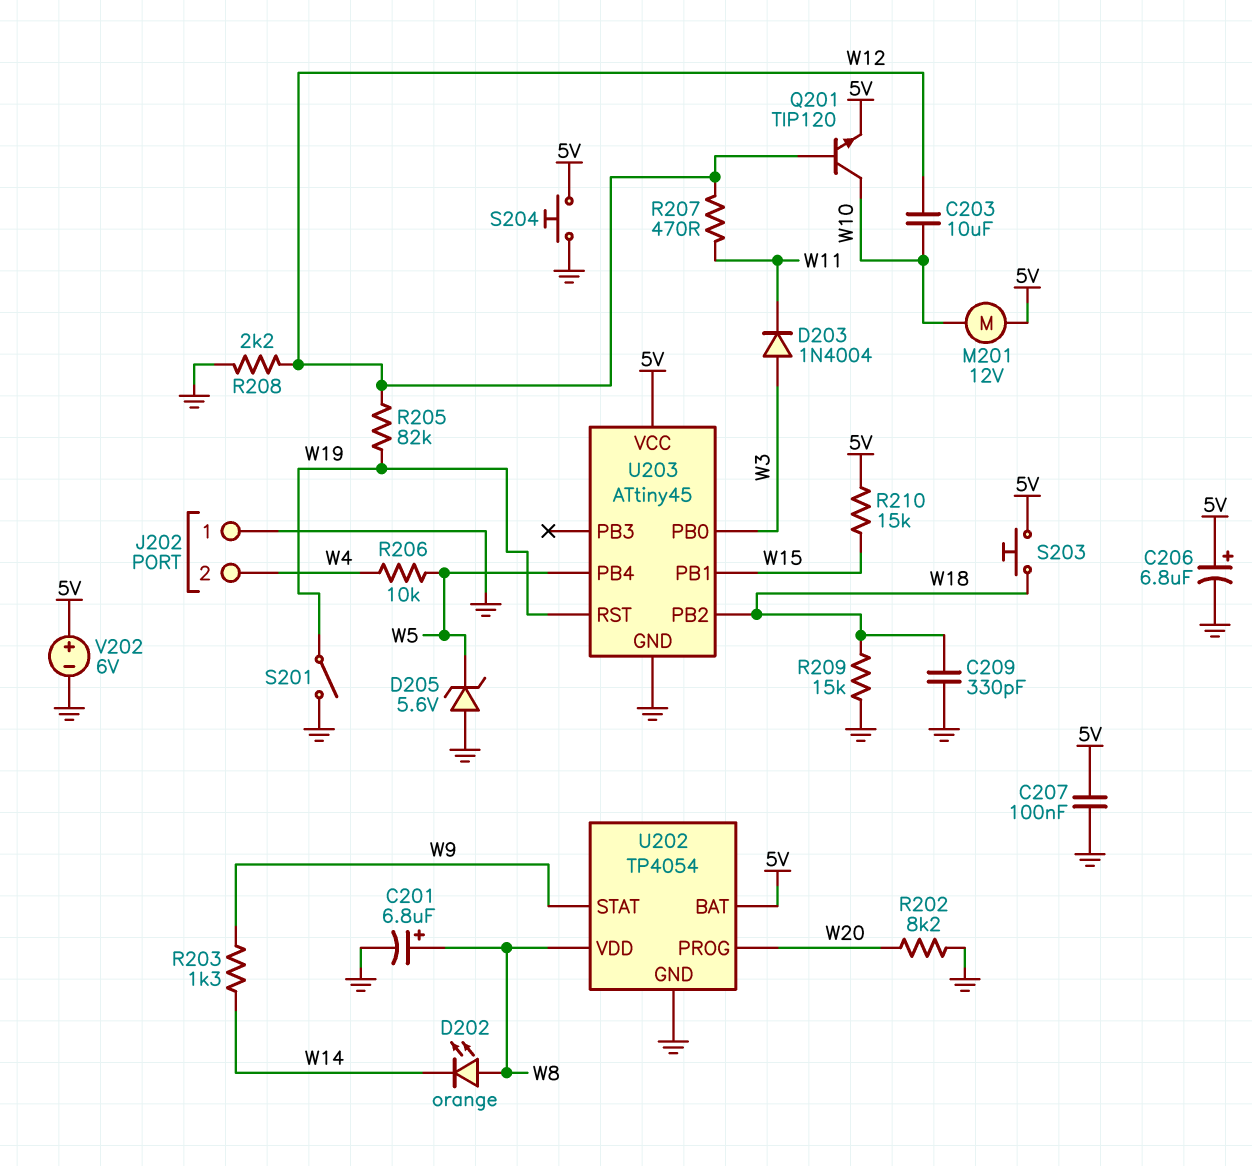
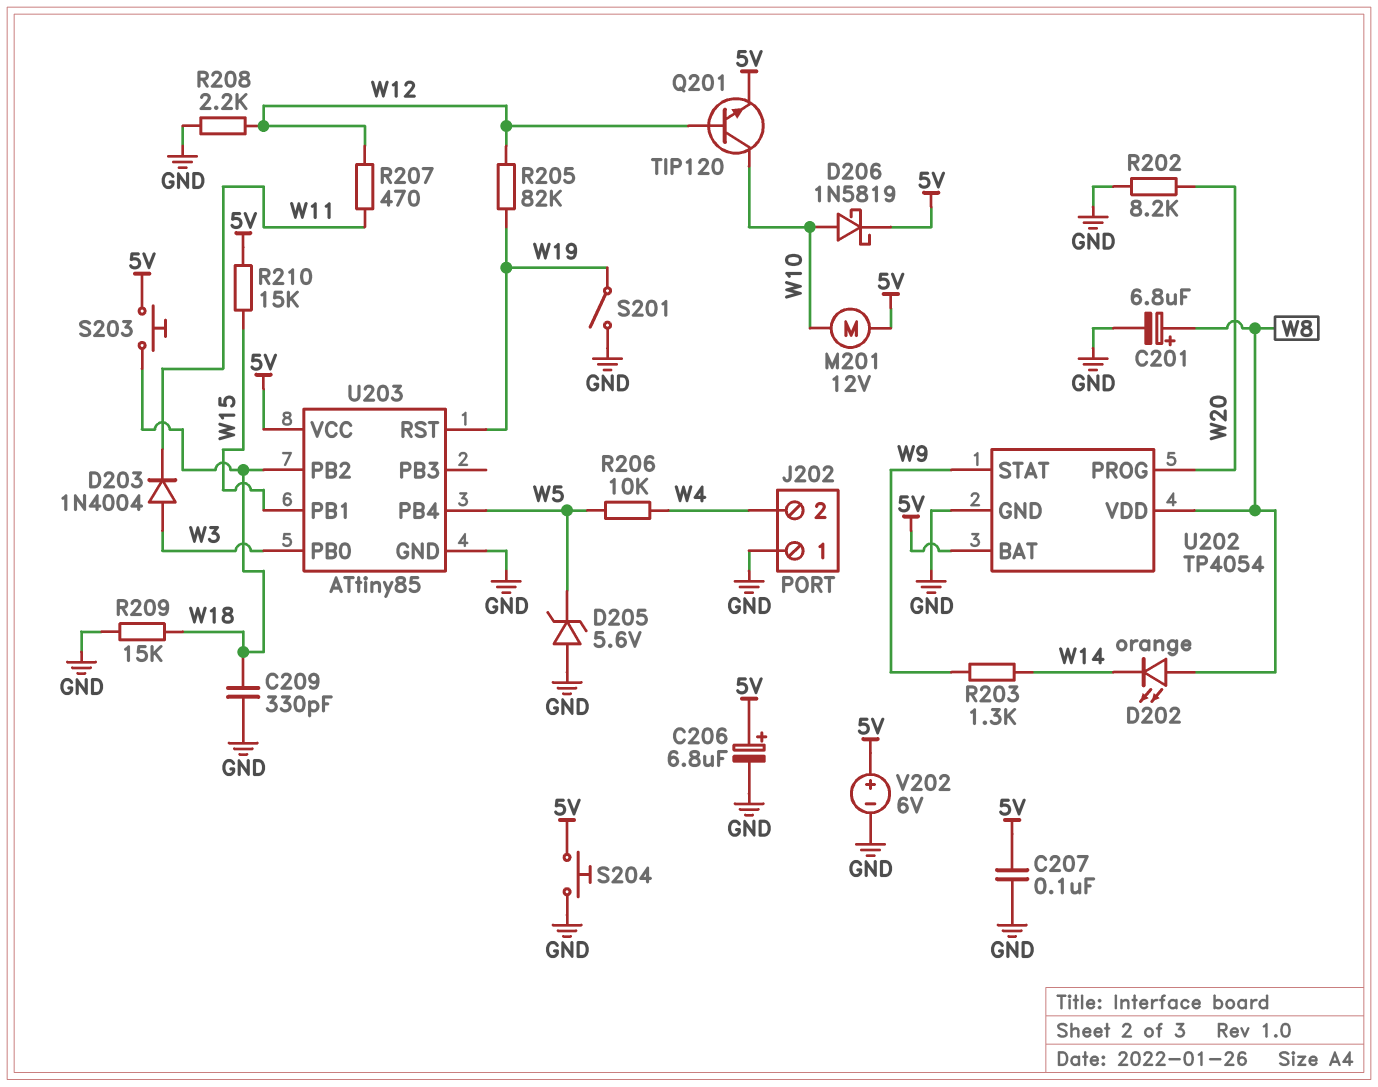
C203: 10uF (W10, W12) -> none
D206: none -> schottky 1N5819 (A W10, K 5V)
U203: ATtiny45 -> ATtiny85

